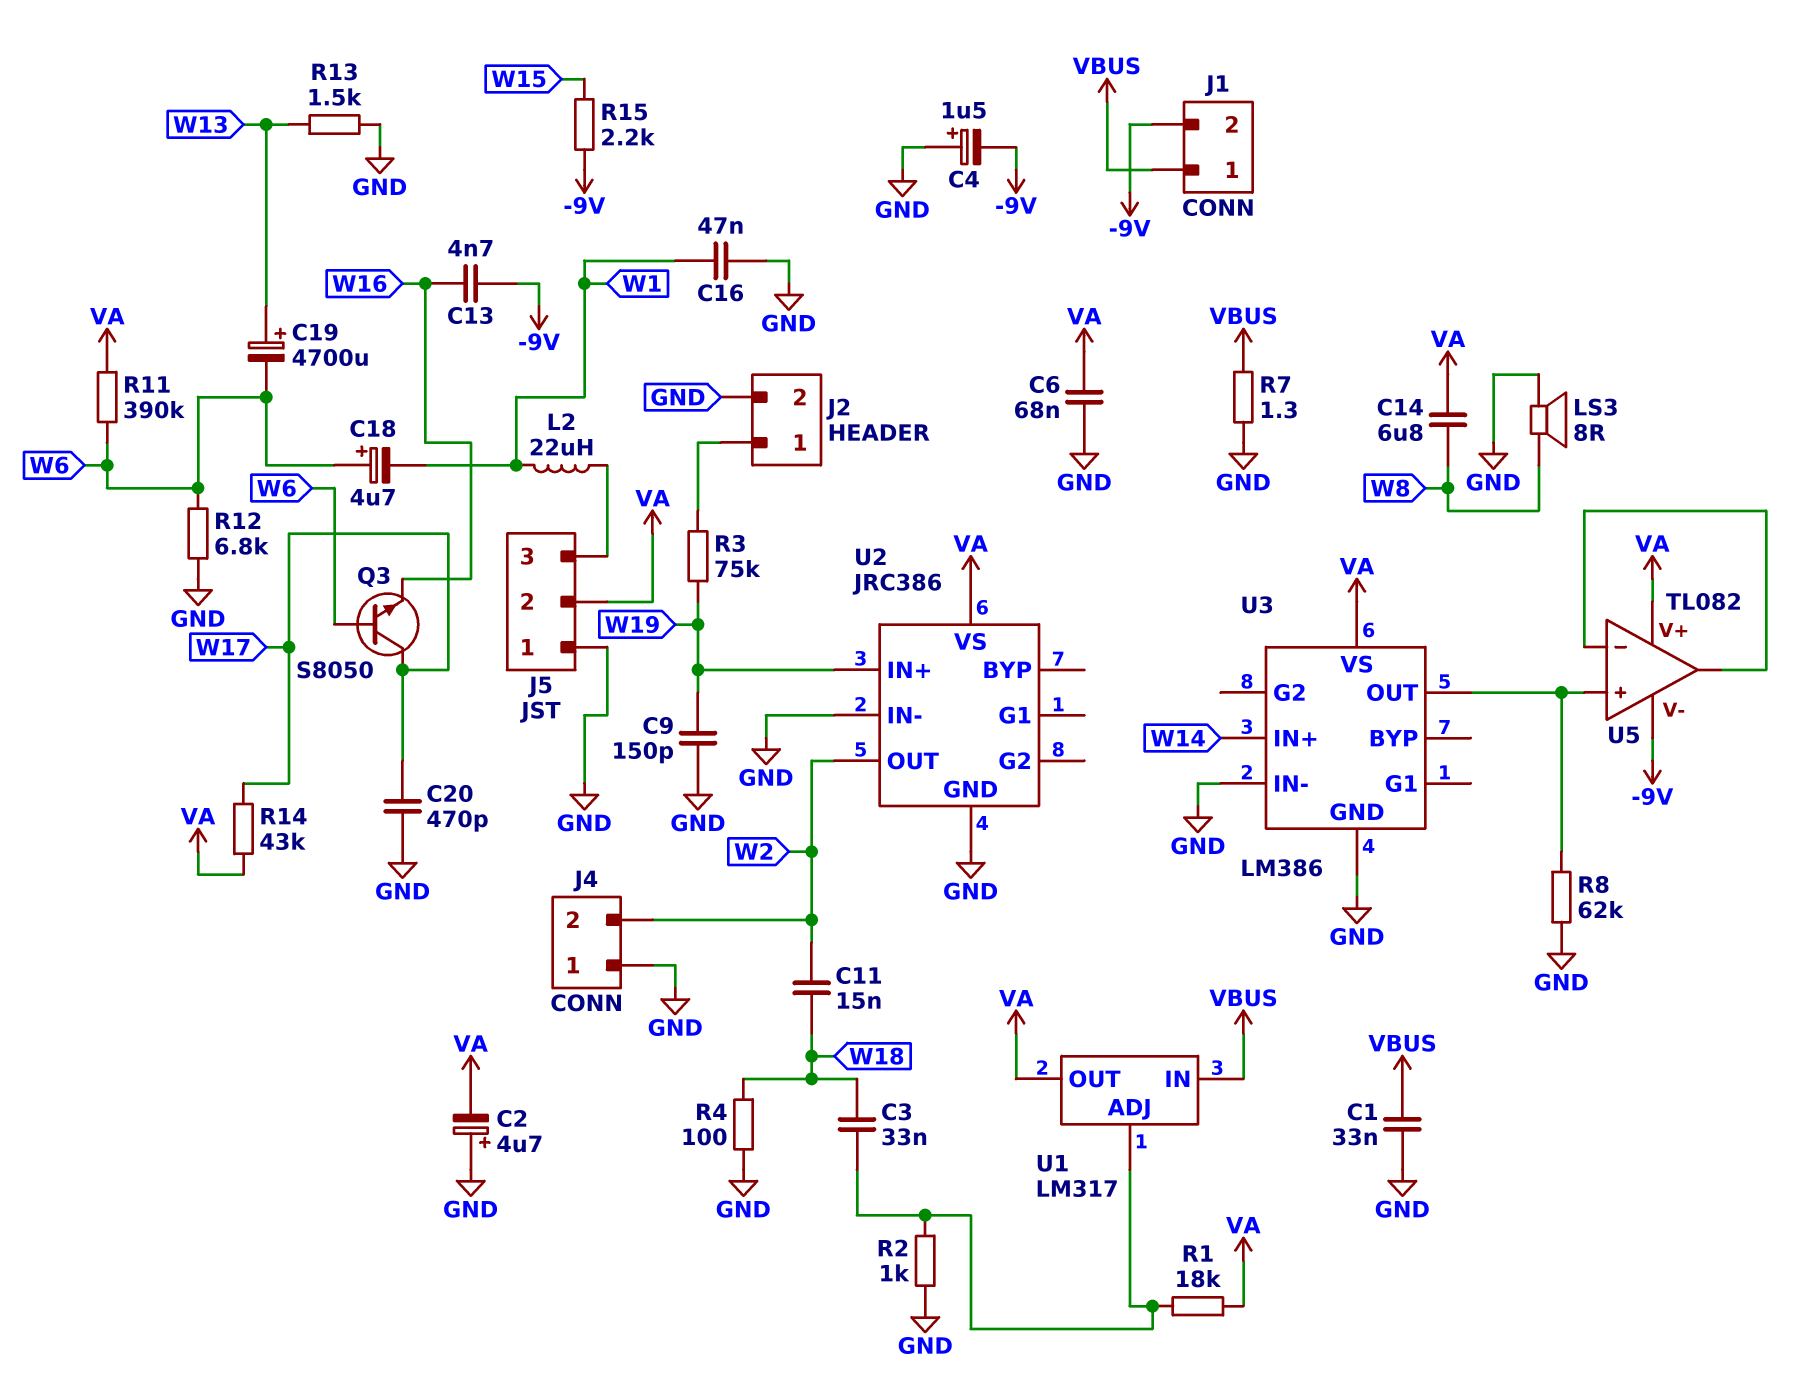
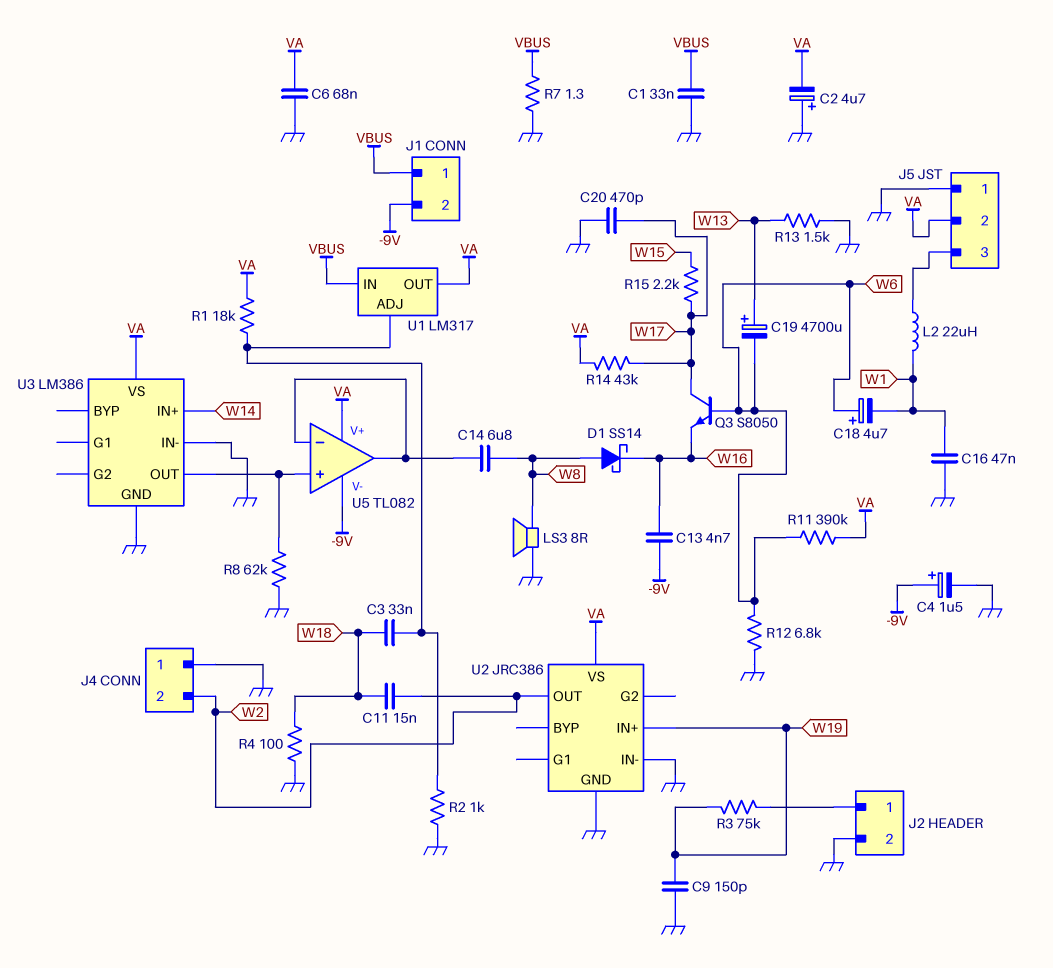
C4: 1.5uF (plus GND, minus -9V) -> 1.5uF (plus -9V, minus GND)
C14: 6.8uF (VA, W8) -> 6.8uF (U5/in-, W8)
D1: none -> schottky SS14 (A W8, K W16)
R15: 2.2k (-9V, W15) -> 2.2k (W15, W17)

